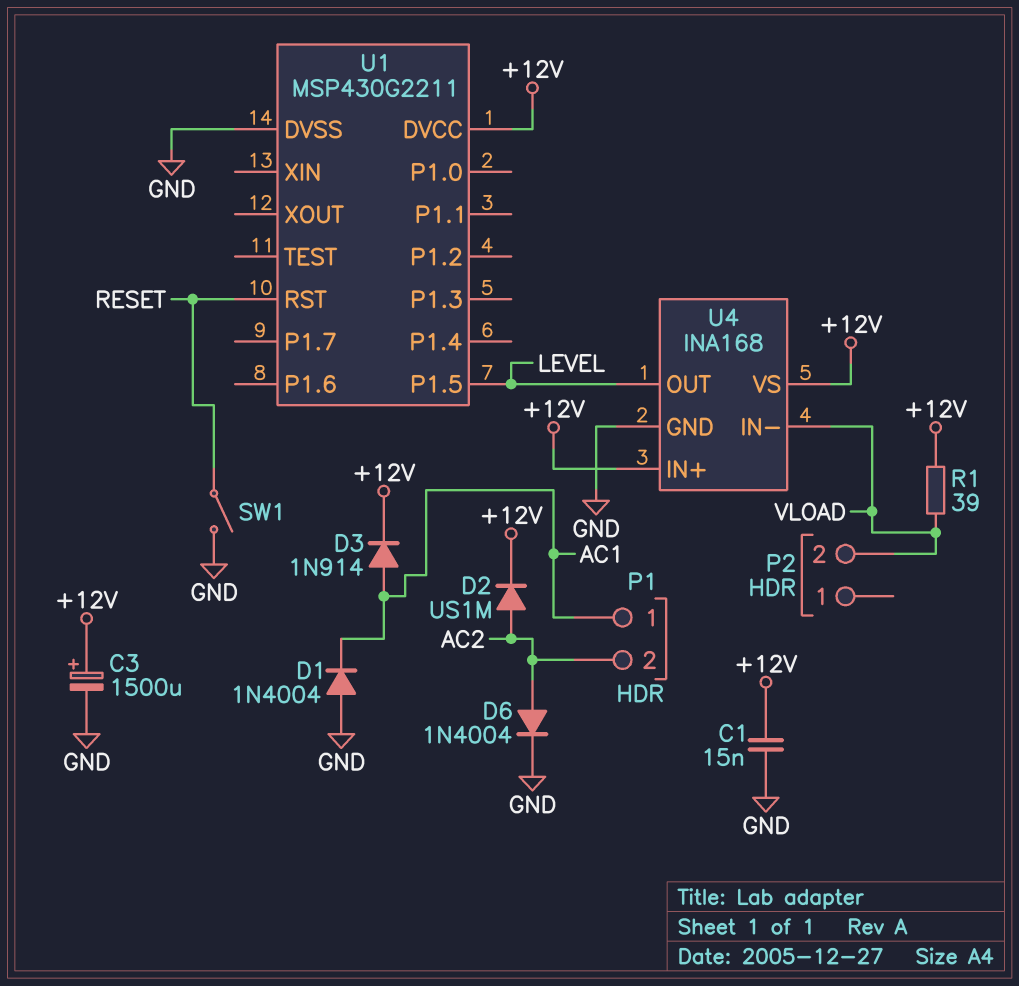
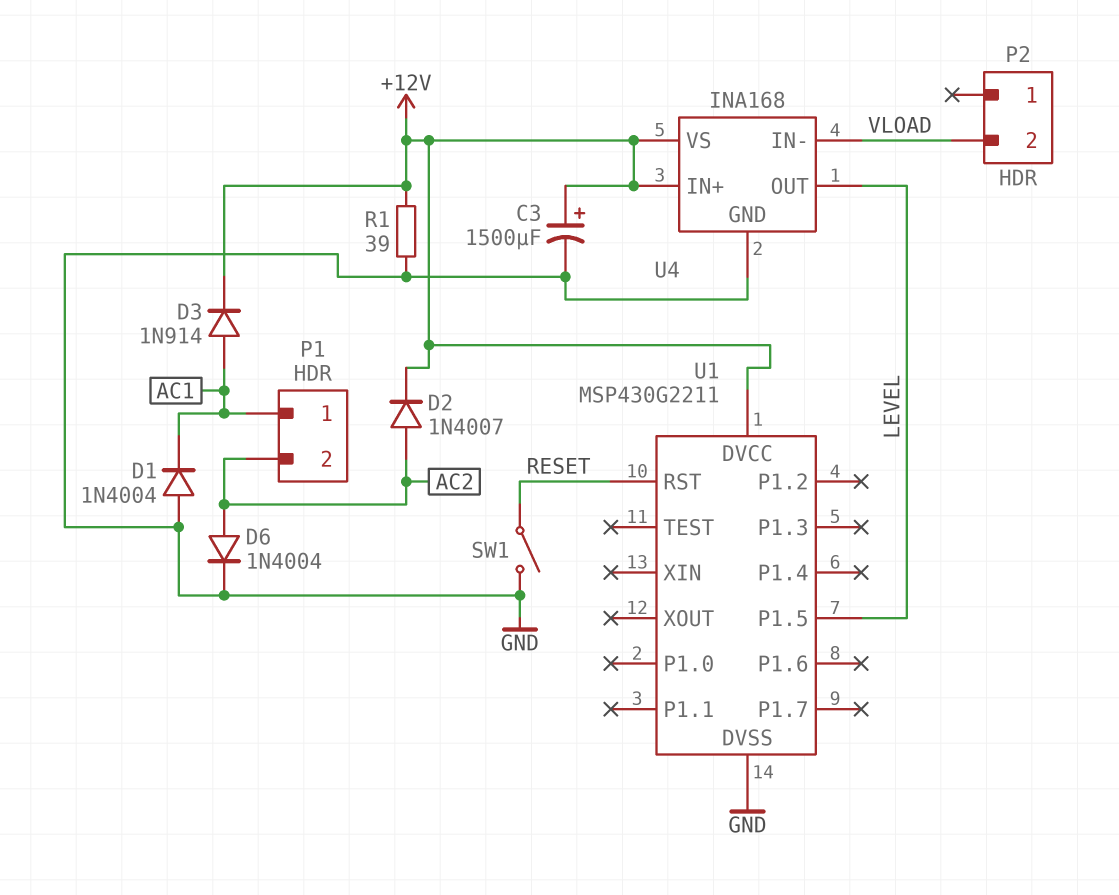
C1: 15nF (+12V, GND) -> none
D2: diode US1M (A AC2, K +12V) -> diode 1N4007 (A AC2, K +12V)
R1: 39 (+12V, VLOAD) -> 39 (+12V, GND)

